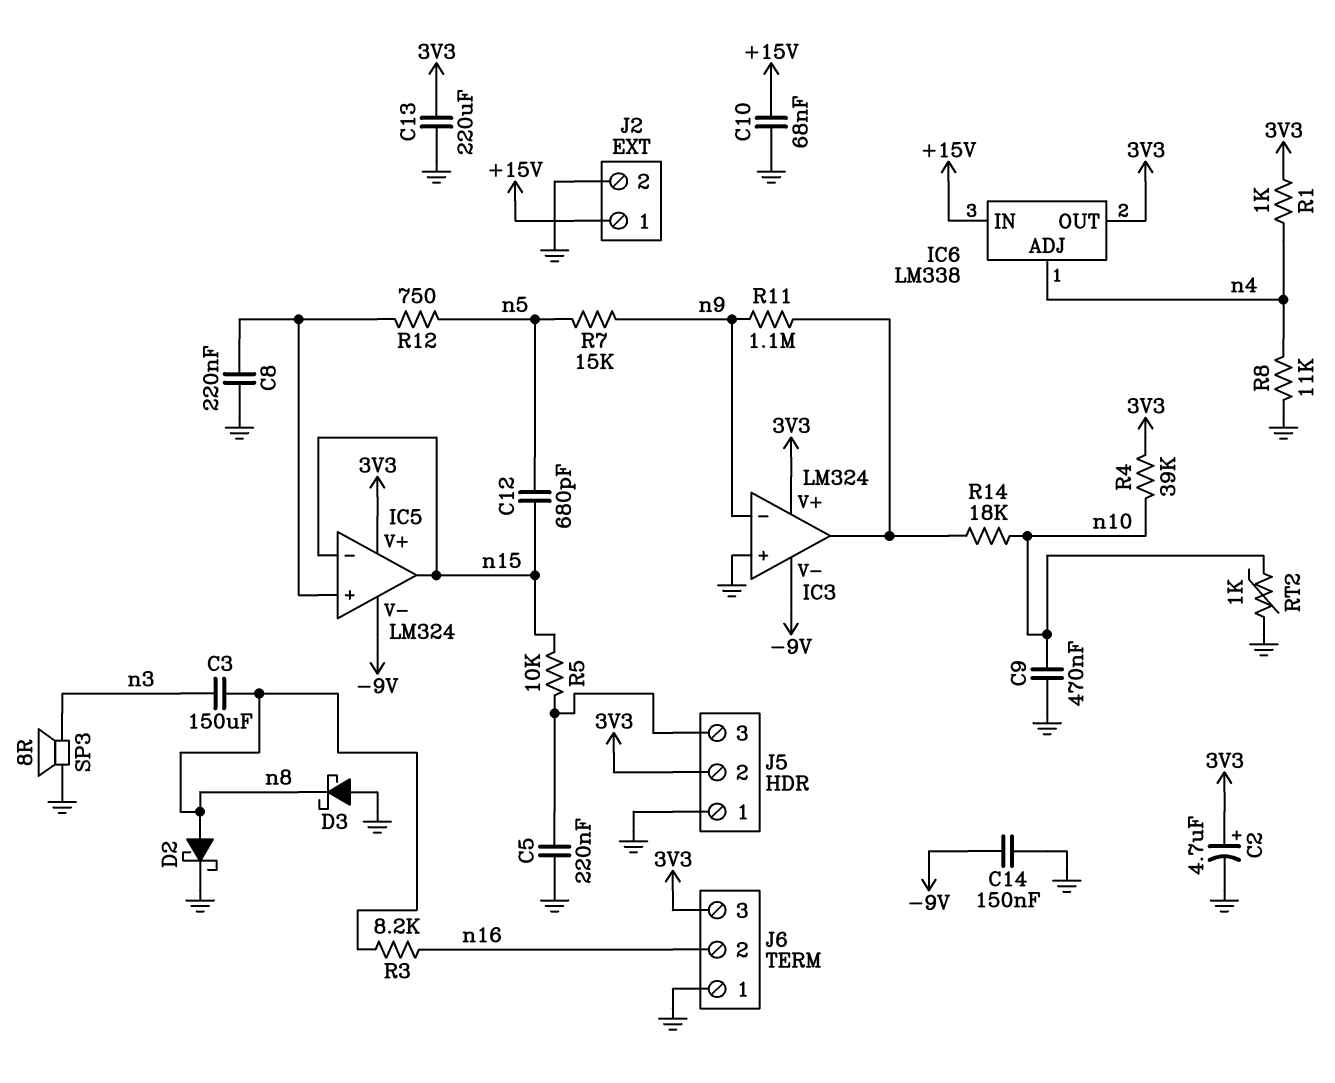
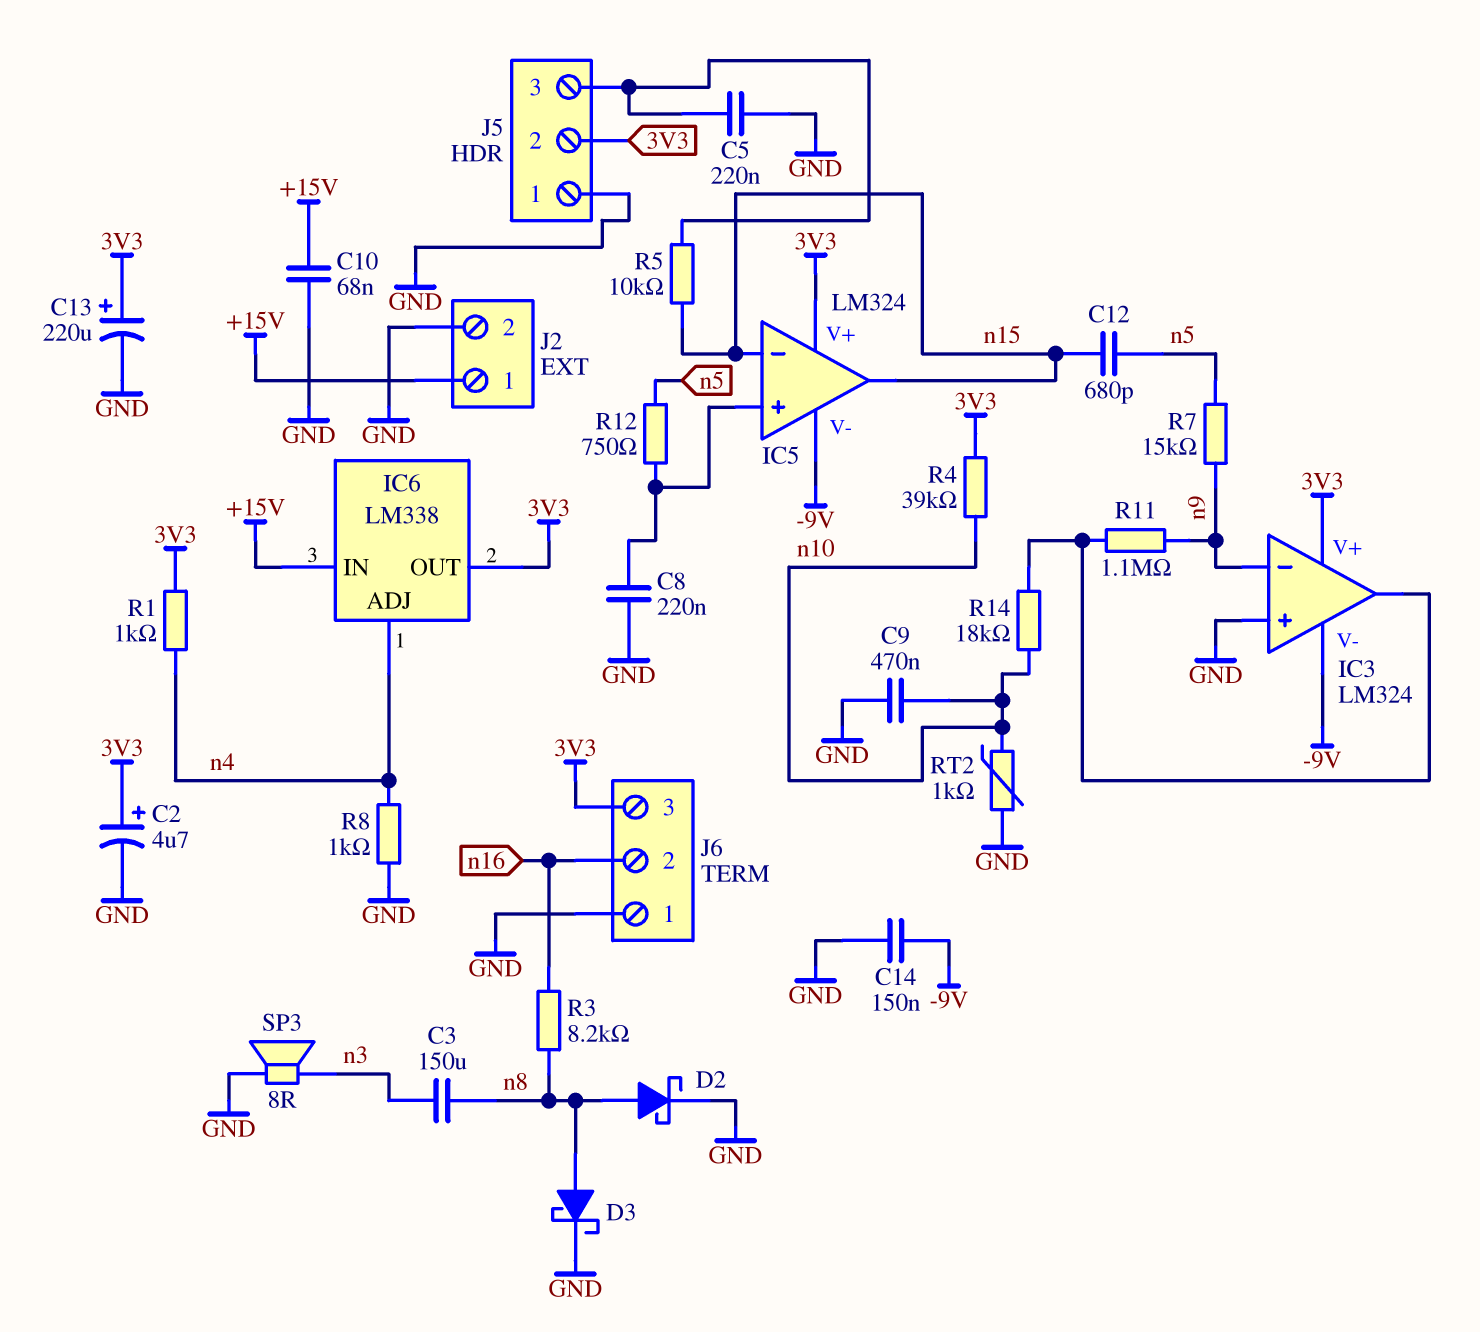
C13: 220uF (3V3, GND) -> 220uF (plus 3V3, minus GND)
D3: schottky (A GND, K n8) -> schottky (A n8, K GND)
R8: 11k (GND, n4) -> 1k (GND, n4)

